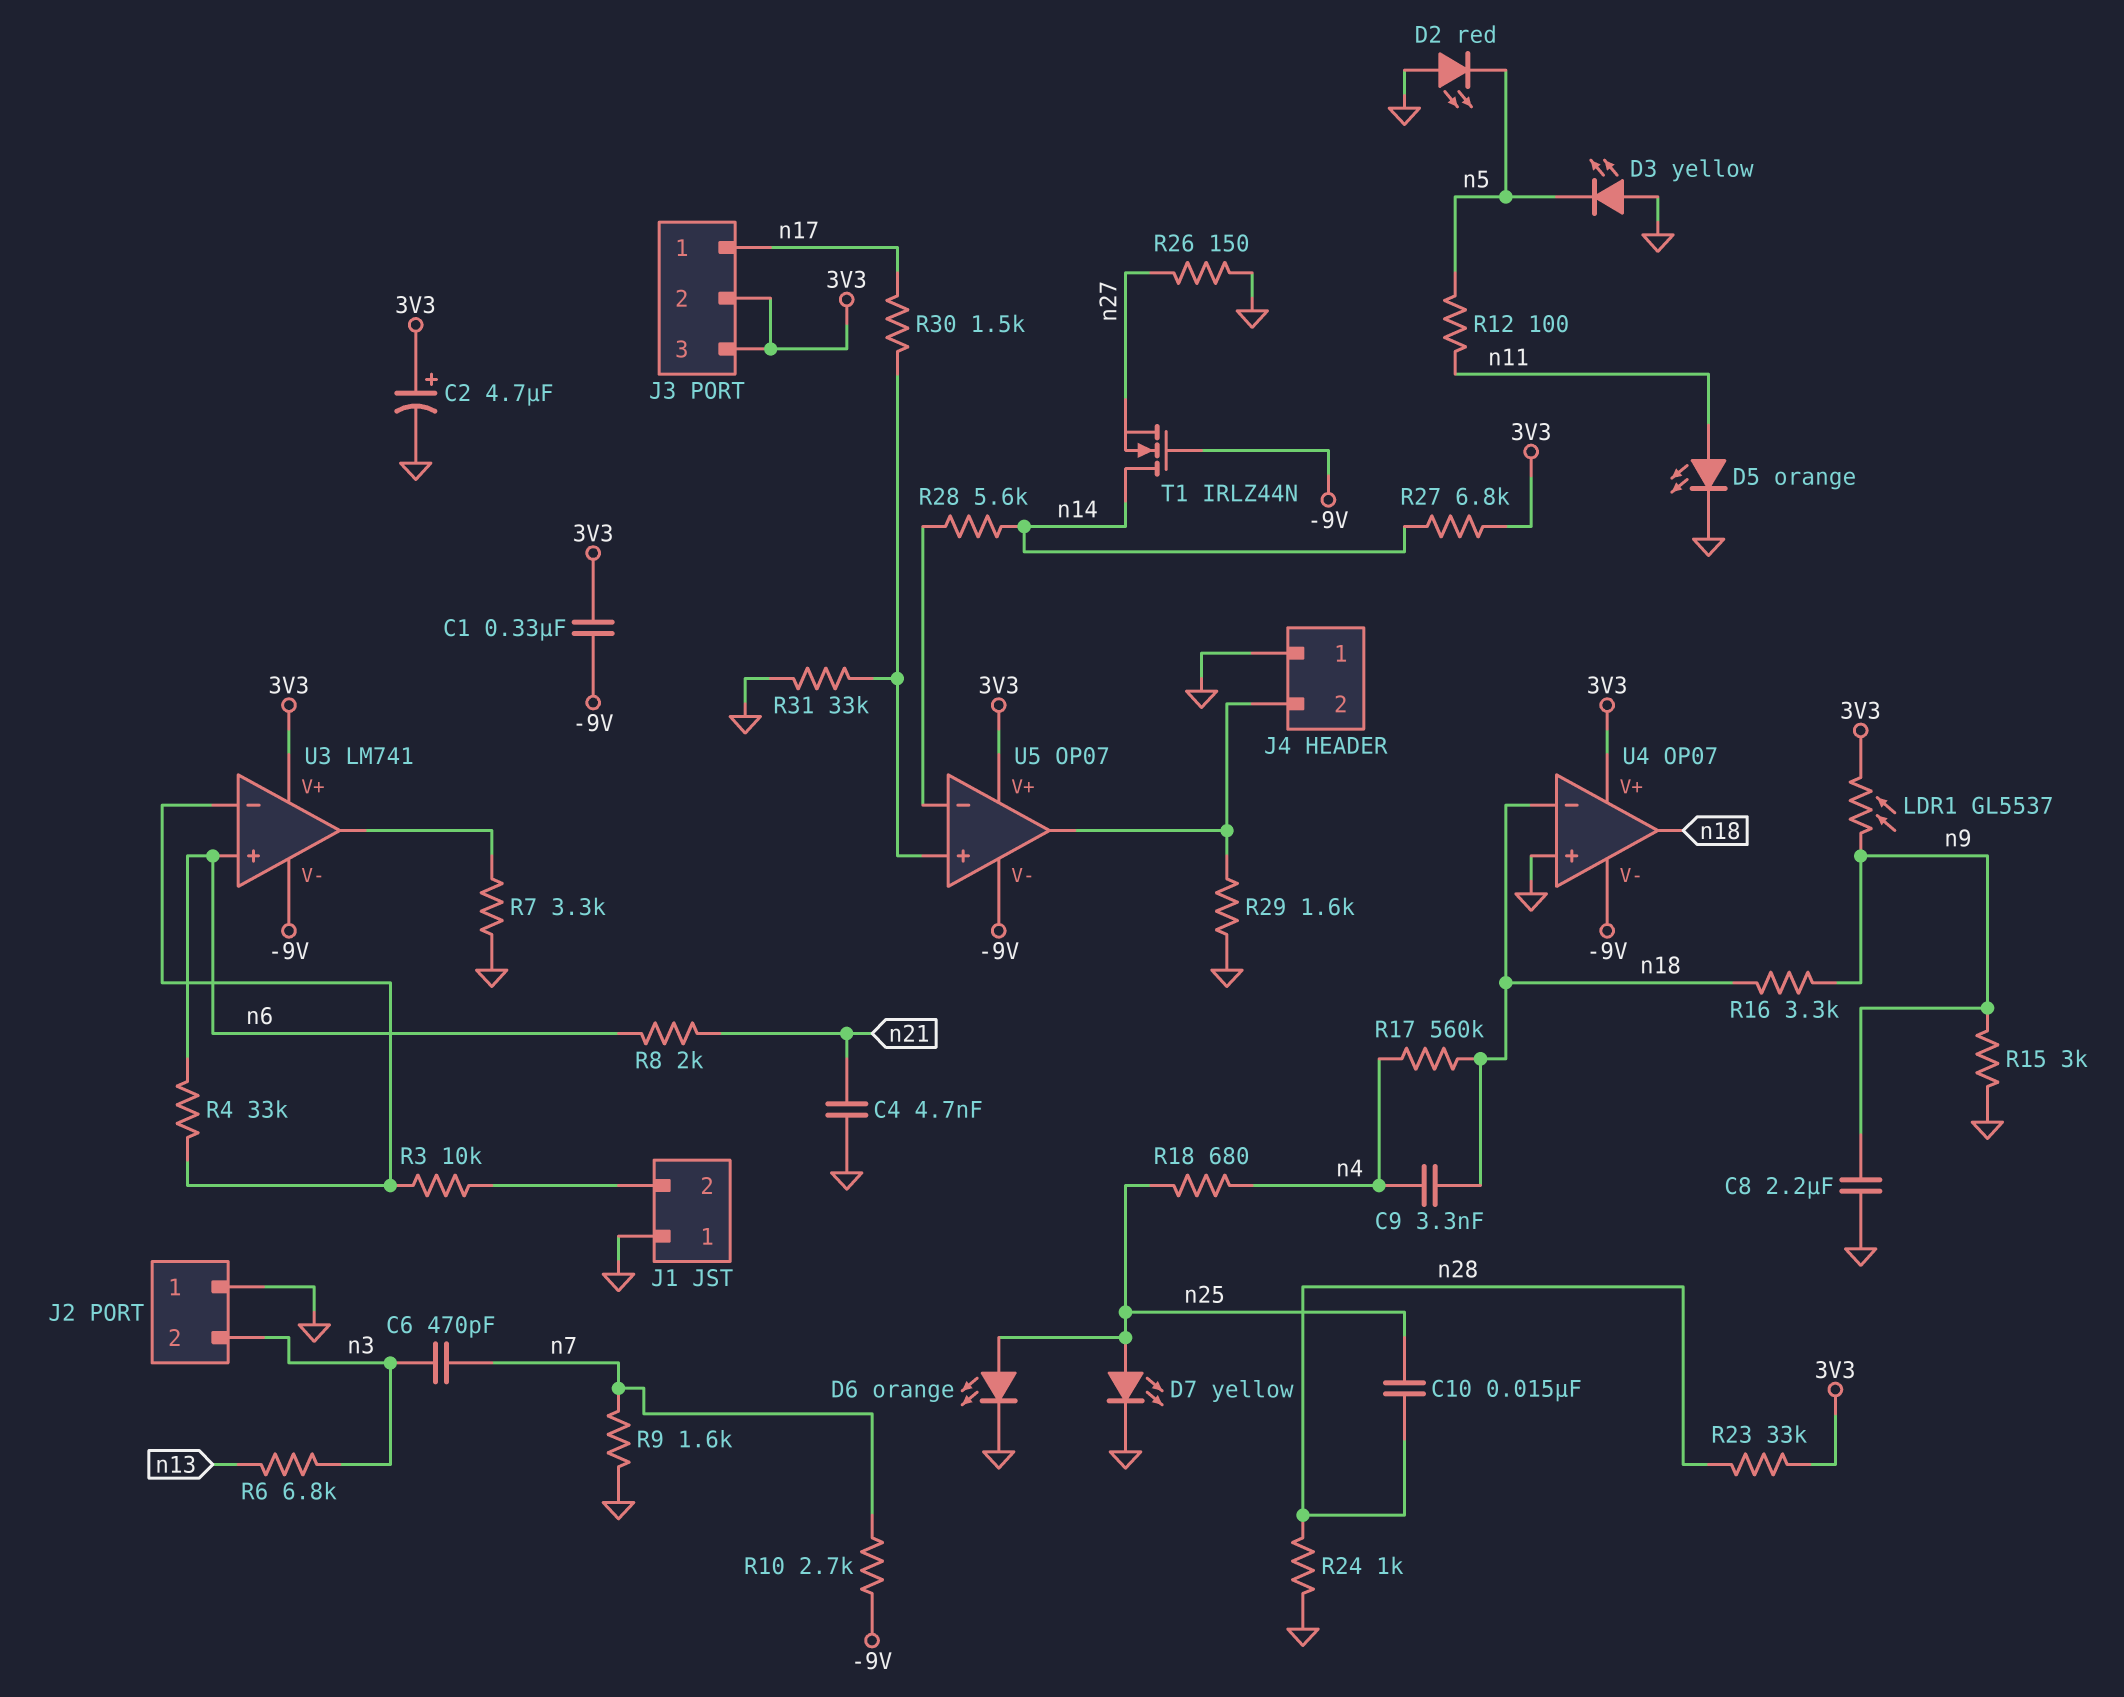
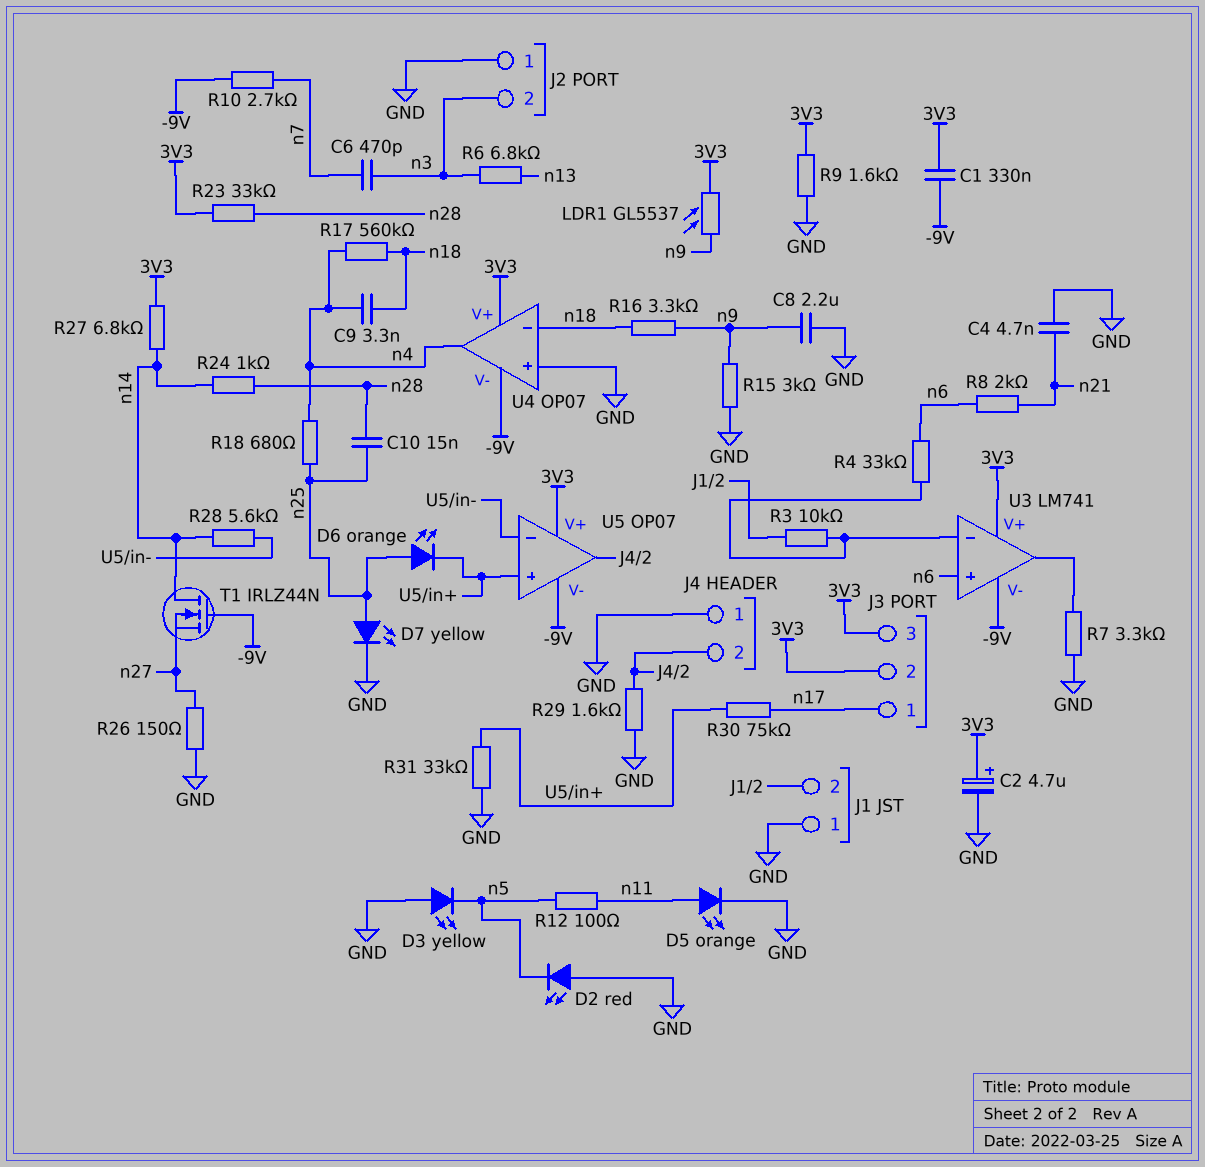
D6: LED orange (A n25, K GND) -> LED orange (A n25, K U5/in+)
R9: 1.6k (GND, n7) -> 1.6k (3V3, GND)
R24: 1k (GND, n28) -> 1k (n14, n28)
R30: 1.5k (U5/in+, n17) -> 75k (U5/in+, n17)
U4 pin out: n18 -> n4

